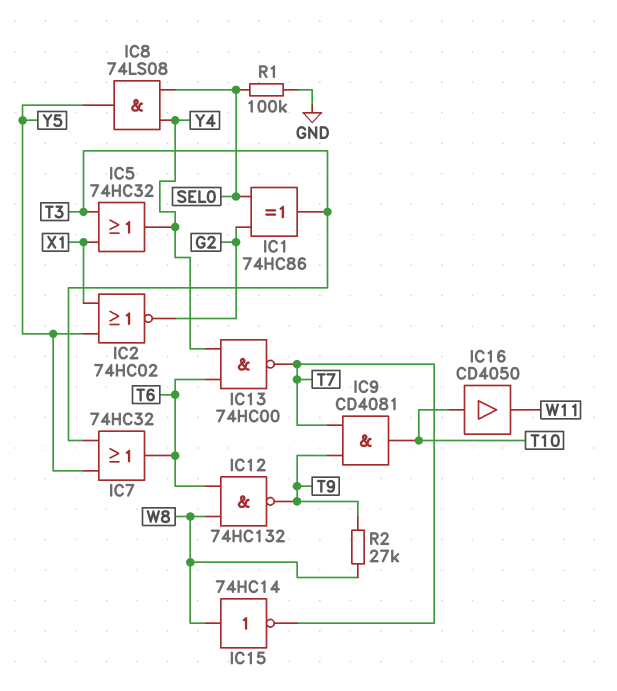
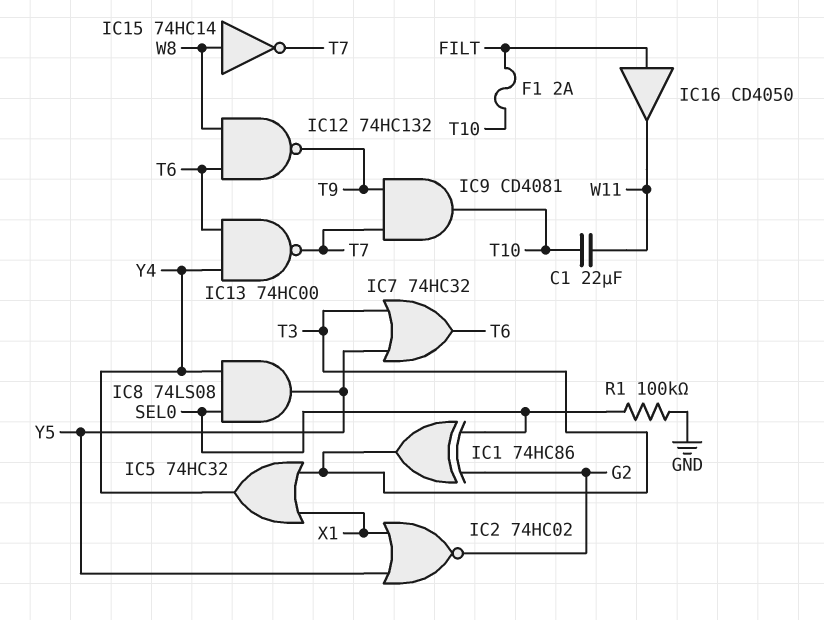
C1: none -> 22uF (T10, W11)
F1: none -> 2A (FILT, T10)
IC16: buffer CD4050 (in T10, out W11) -> buffer CD4050 (in FILT, out W11)
R2: 27k (T9, W8) -> none

